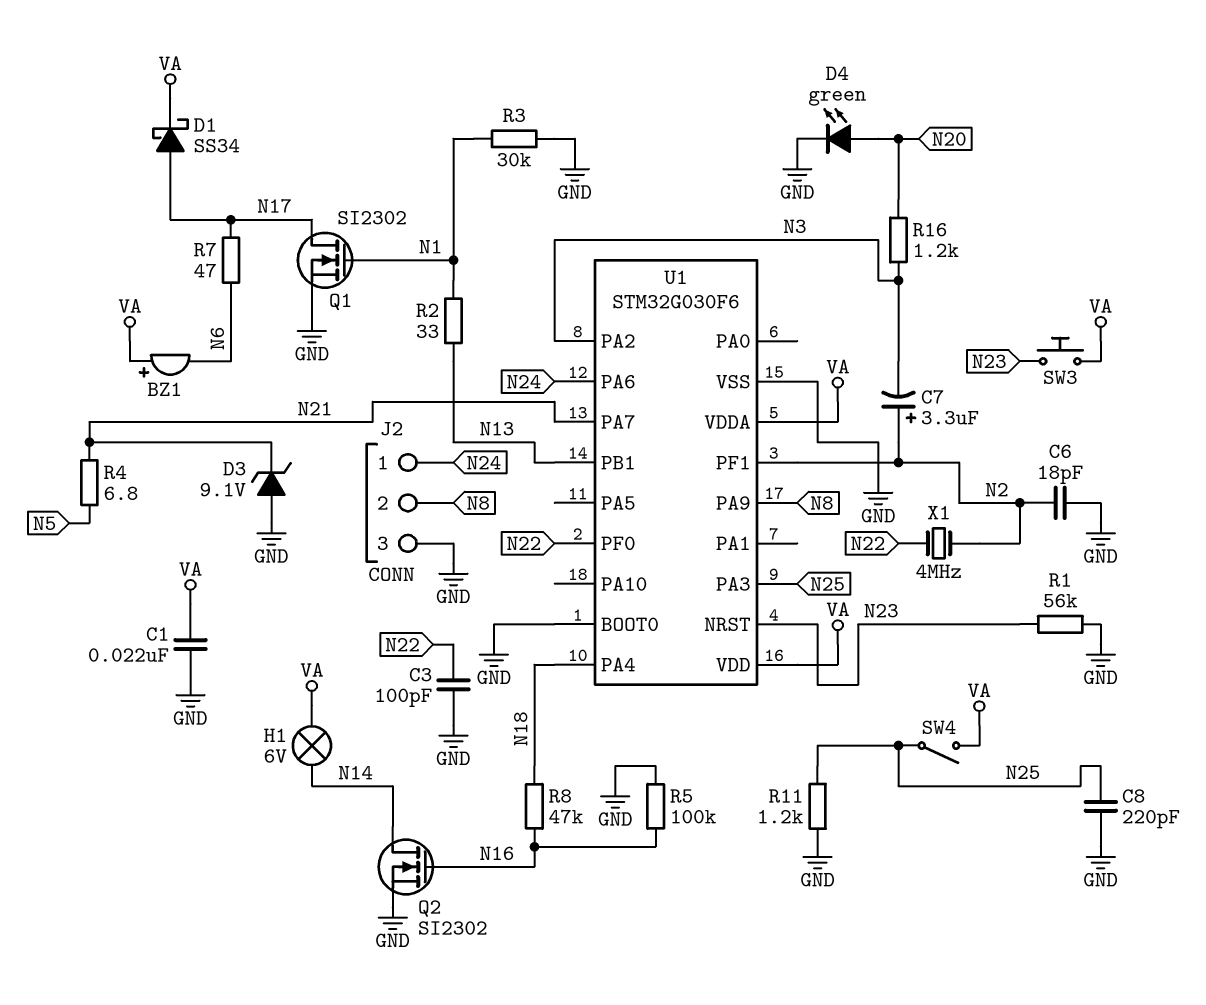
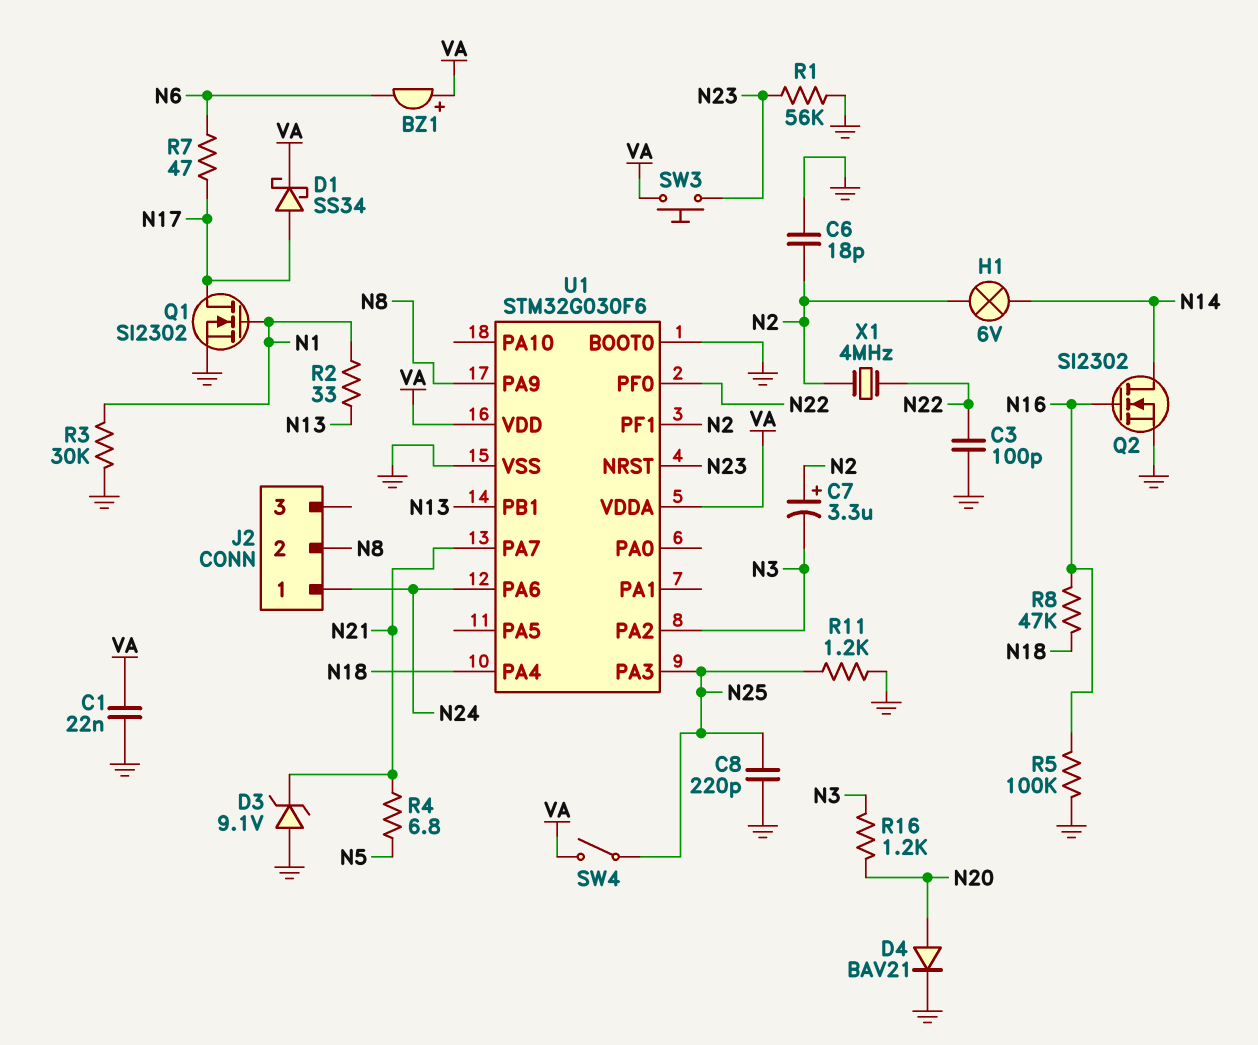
D4: LED green (A N20, K GND) -> diode BAV21 (A N20, K GND)
H1: lamp 6V (N14, VA) -> lamp 6V (N2, N14)
J2 pin 3: GND -> none

